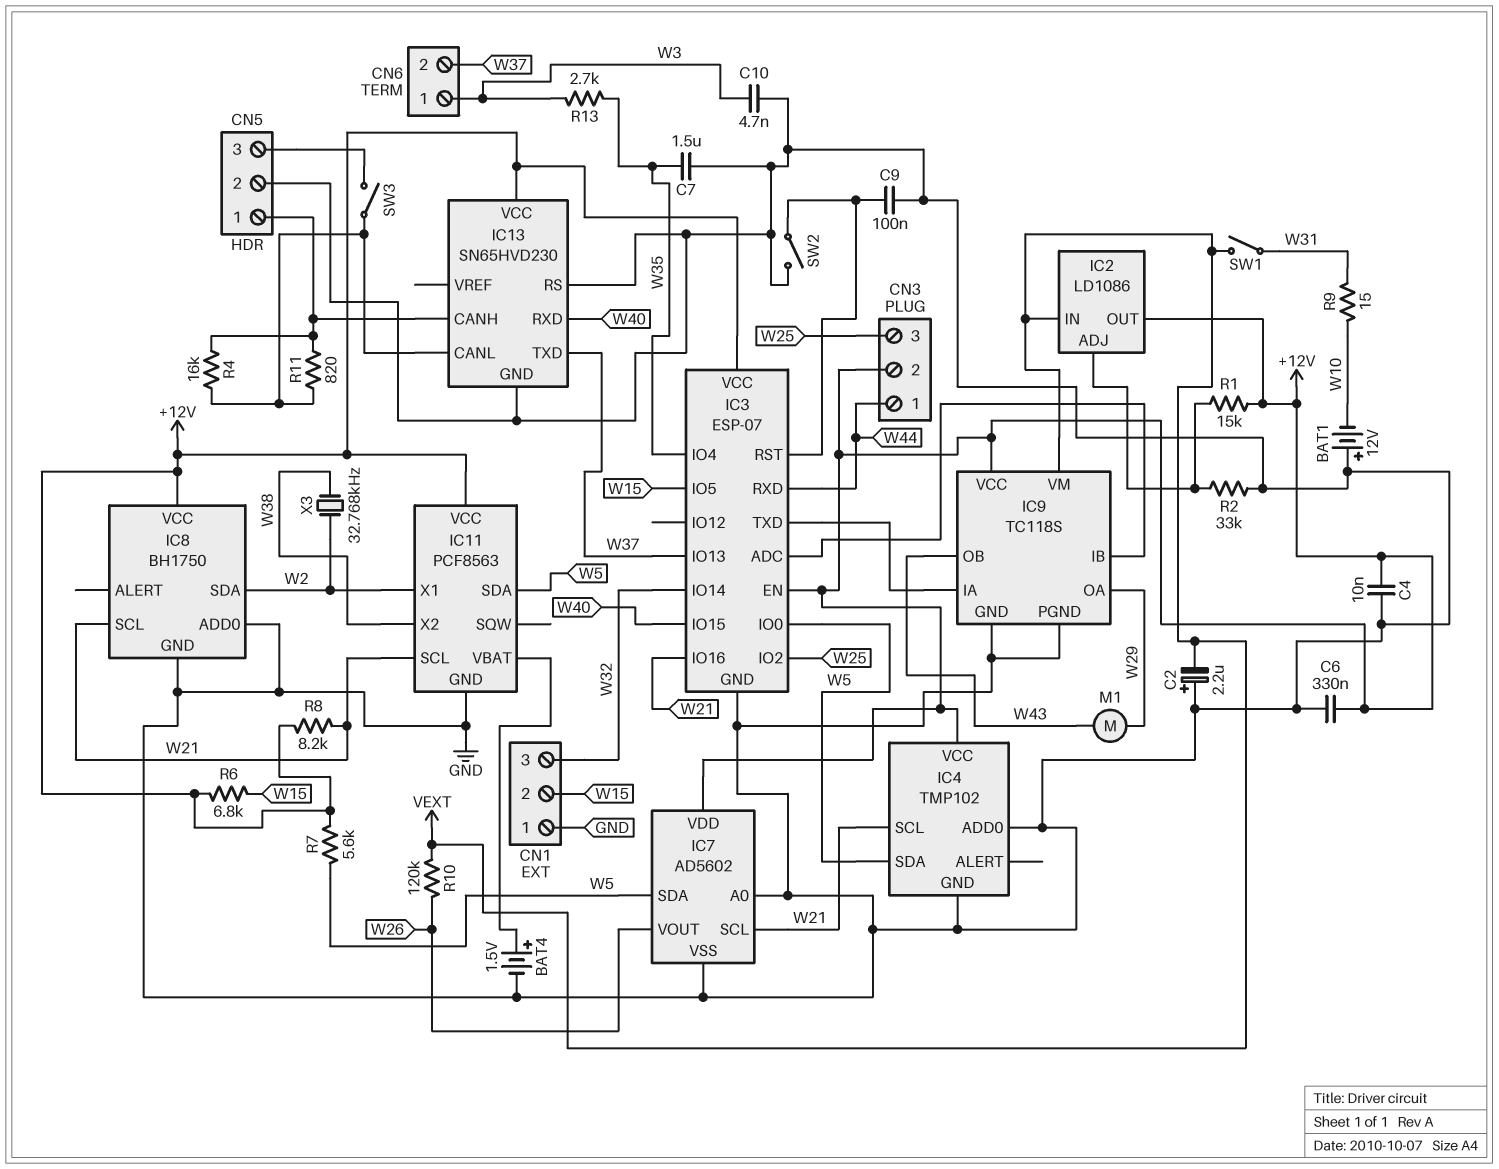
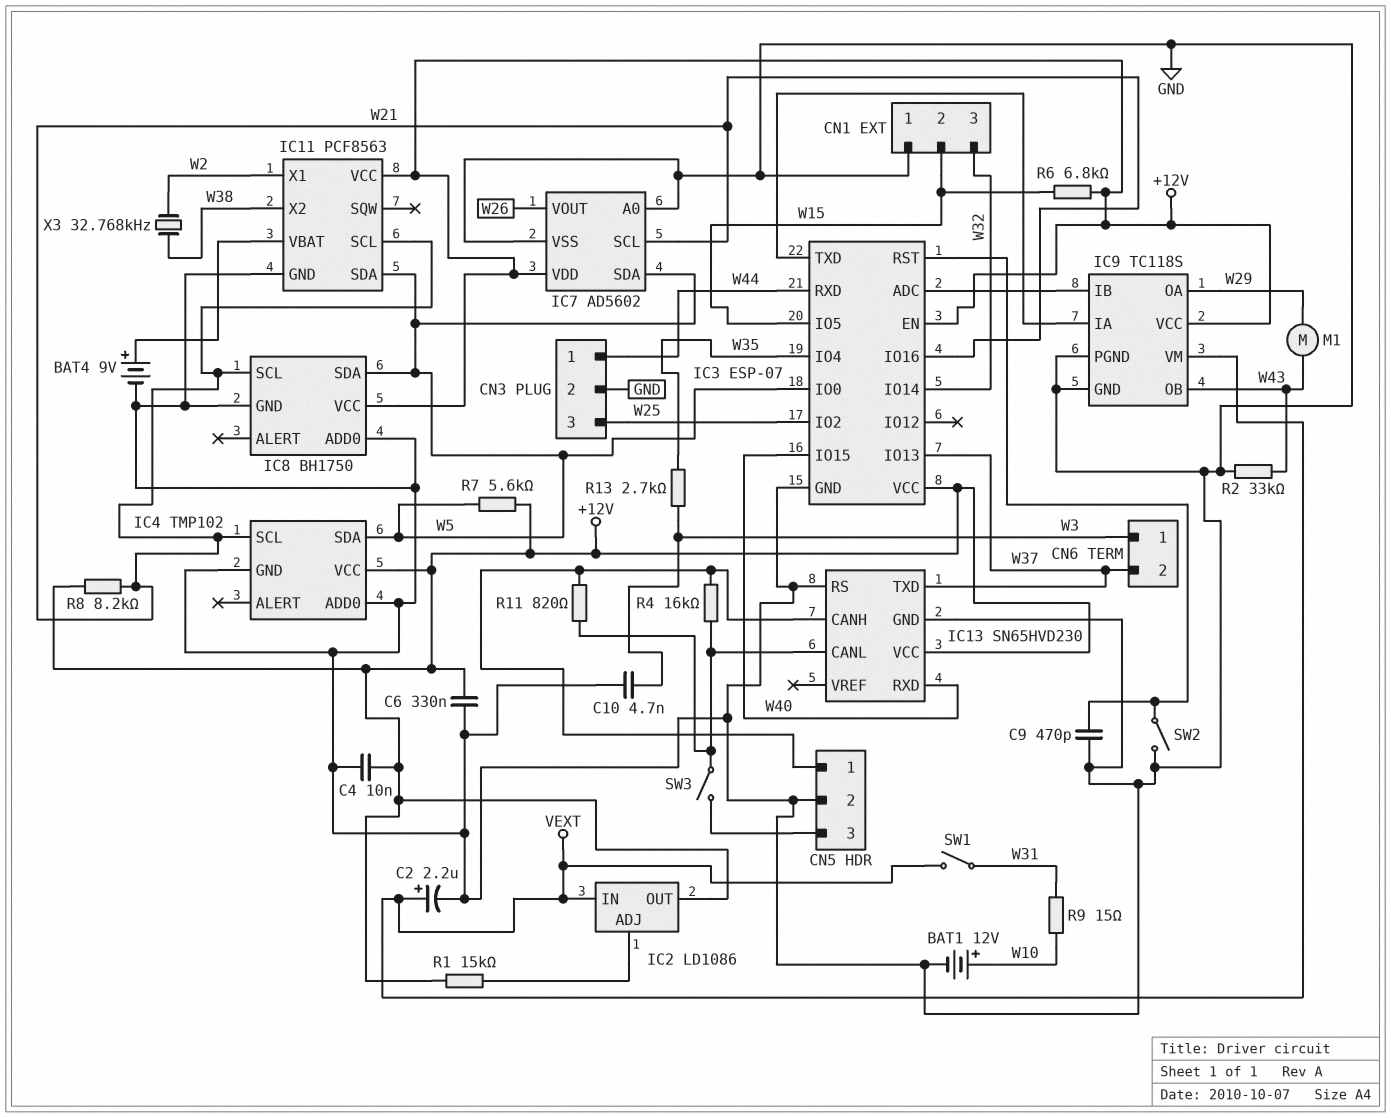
BAT1: 12V (plus GND, minus W10) -> 12V (plus W10, minus GND)
BAT4: 1.5V (plus IC11/VBAT, minus GND) -> 9V (plus IC11/VBAT, minus GND)
C2: 2.2uF (plus GND, minus VEXT) -> 2.2uF (plus VEXT, minus GND)
C7: 1.5uF (GND, W35) -> none
C9: 100nF (GND, IC3/RST) -> 470pF (GND, IC3/RST)
CN3 pin 2: +12V -> GND
IC8 pin SDA: W2 -> W5
R2: 33k (GND, IC2/ADJ) -> 33k (GND, W43)
R10: 120k (VEXT, W26) -> none

